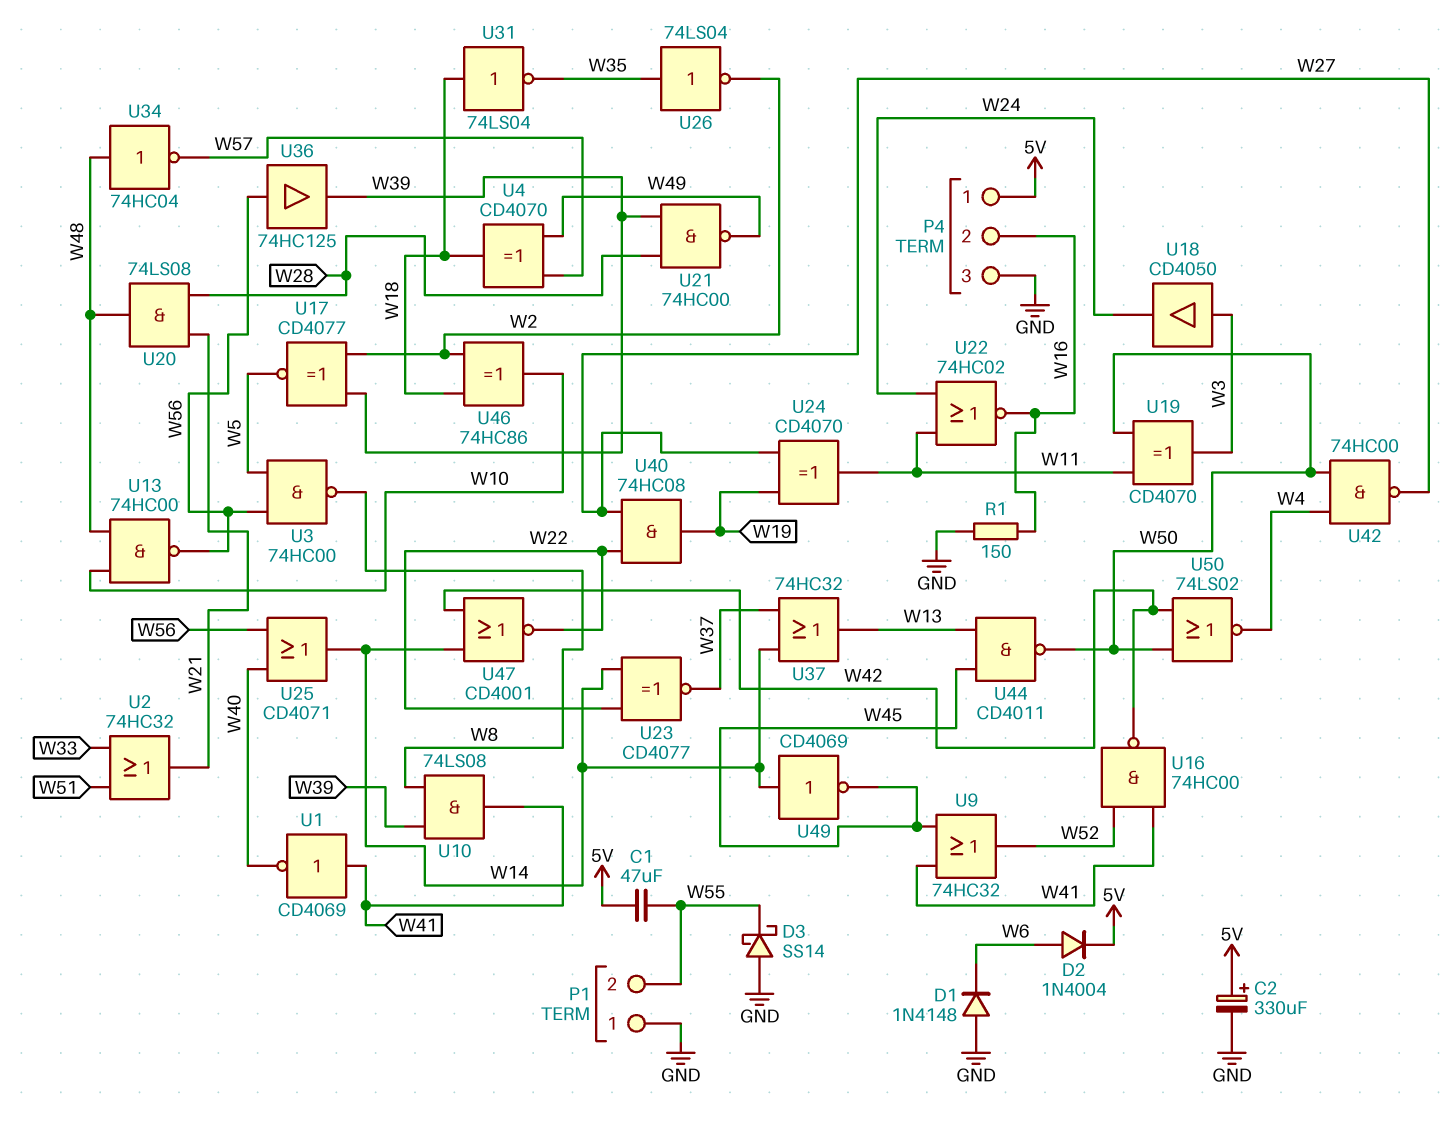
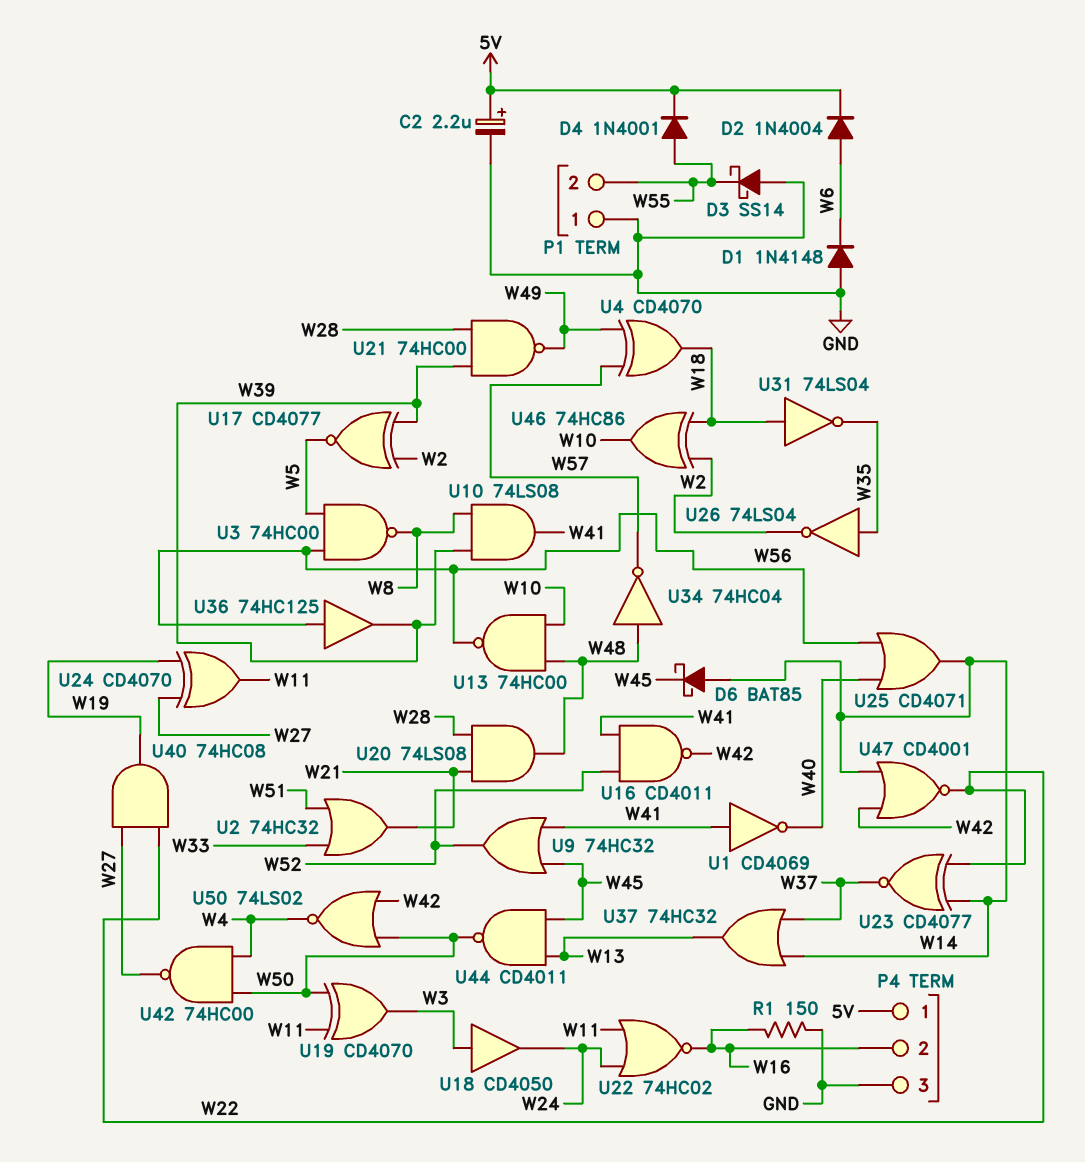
C1: 47uF (5V, W55) -> none
C2: 330uF (plus 5V, minus GND) -> 2.2uF (plus 5V, minus GND)
D4: none -> diode 1N4001 (A W55, K 5V)
D6: none -> schottky BAT85 (A W14, K W45)
U16: NAND 74HC00 (in W41, in W52, out W42) -> NAND CD4011 (in W41, in W52, out W42)
U49: NOT CD4069 (in W14, out W45) -> none

